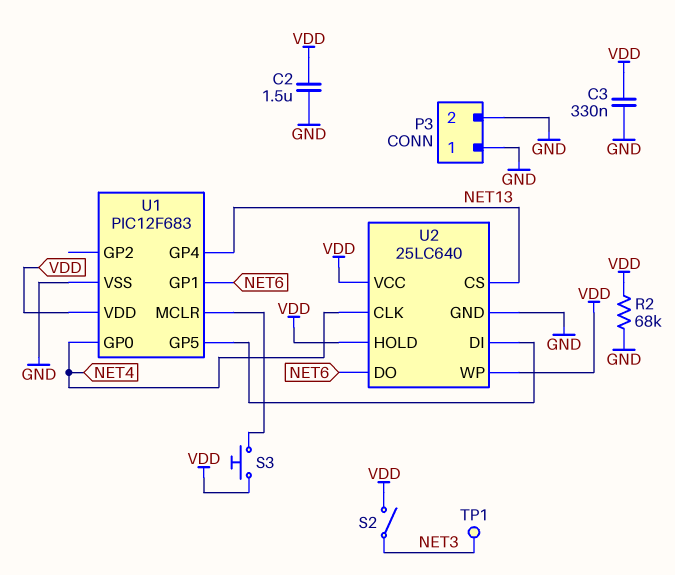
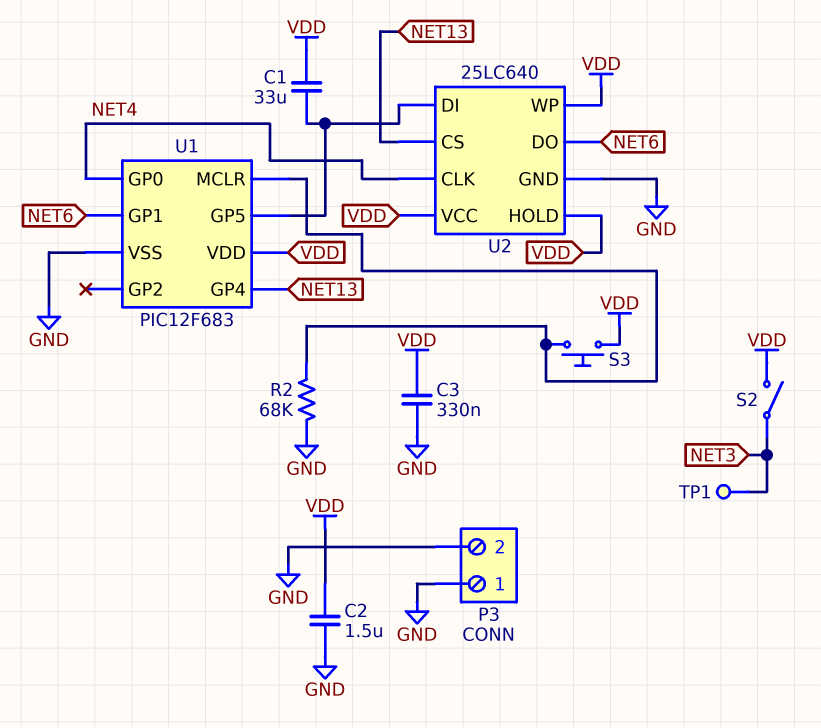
C1: none -> 33uF (U1/GP5, VDD)
R2: 68k (GND, VDD) -> 68k (GND, U1/MCLR)

